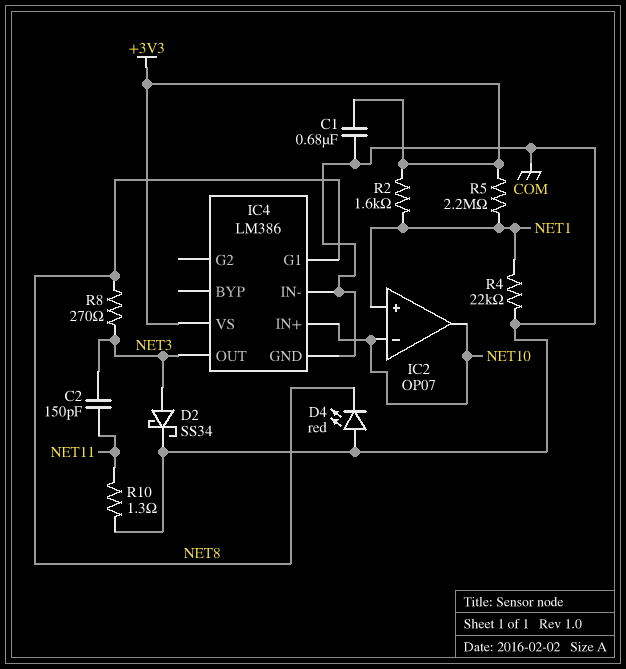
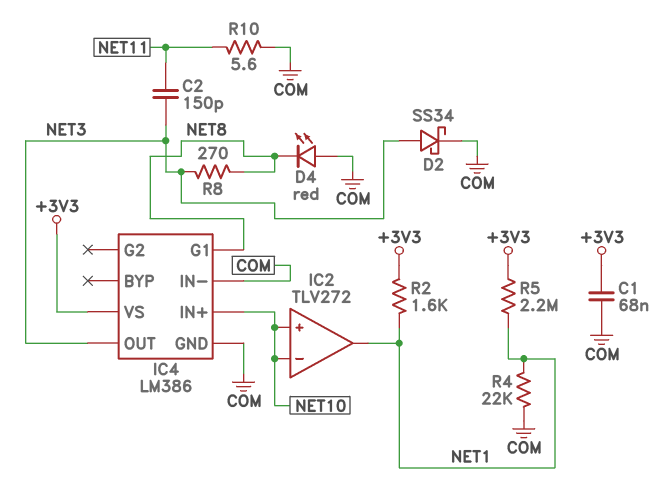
C1: 680nF (+3V3, COM) -> 68nF (+3V3, COM)
IC2: OP07 -> TLV272
IC2 pin in+: NET1 -> NET10
IC2 pin out: NET10 -> NET1
R10: 1.3 (COM, NET11) -> 5.6 (COM, NET11)

